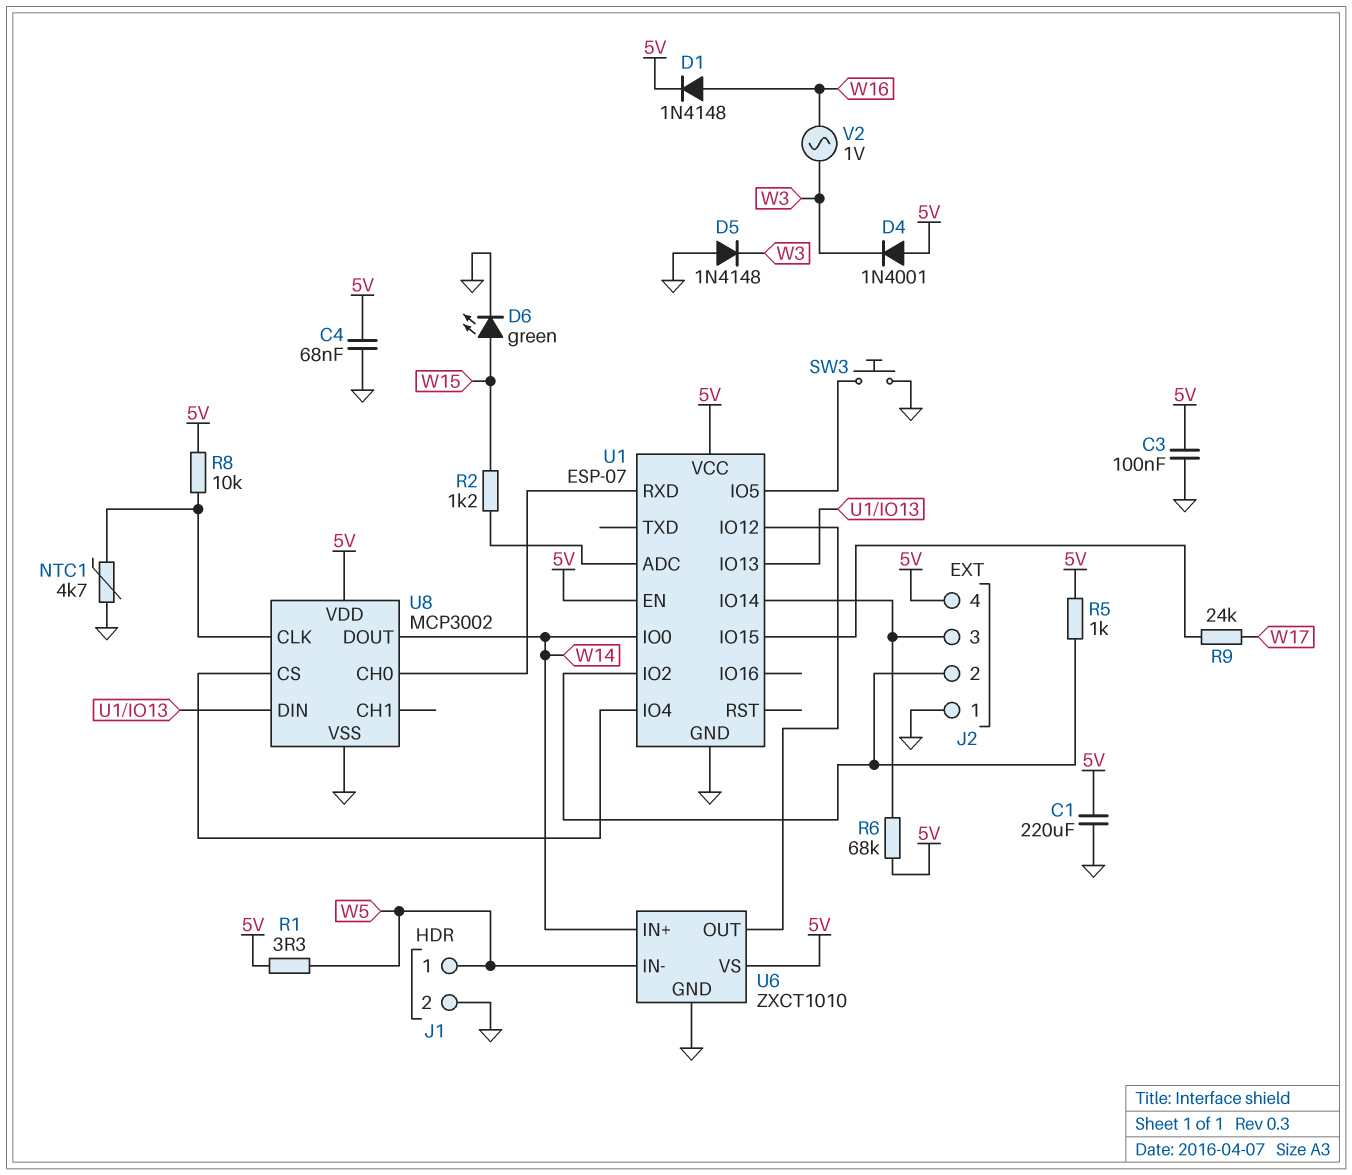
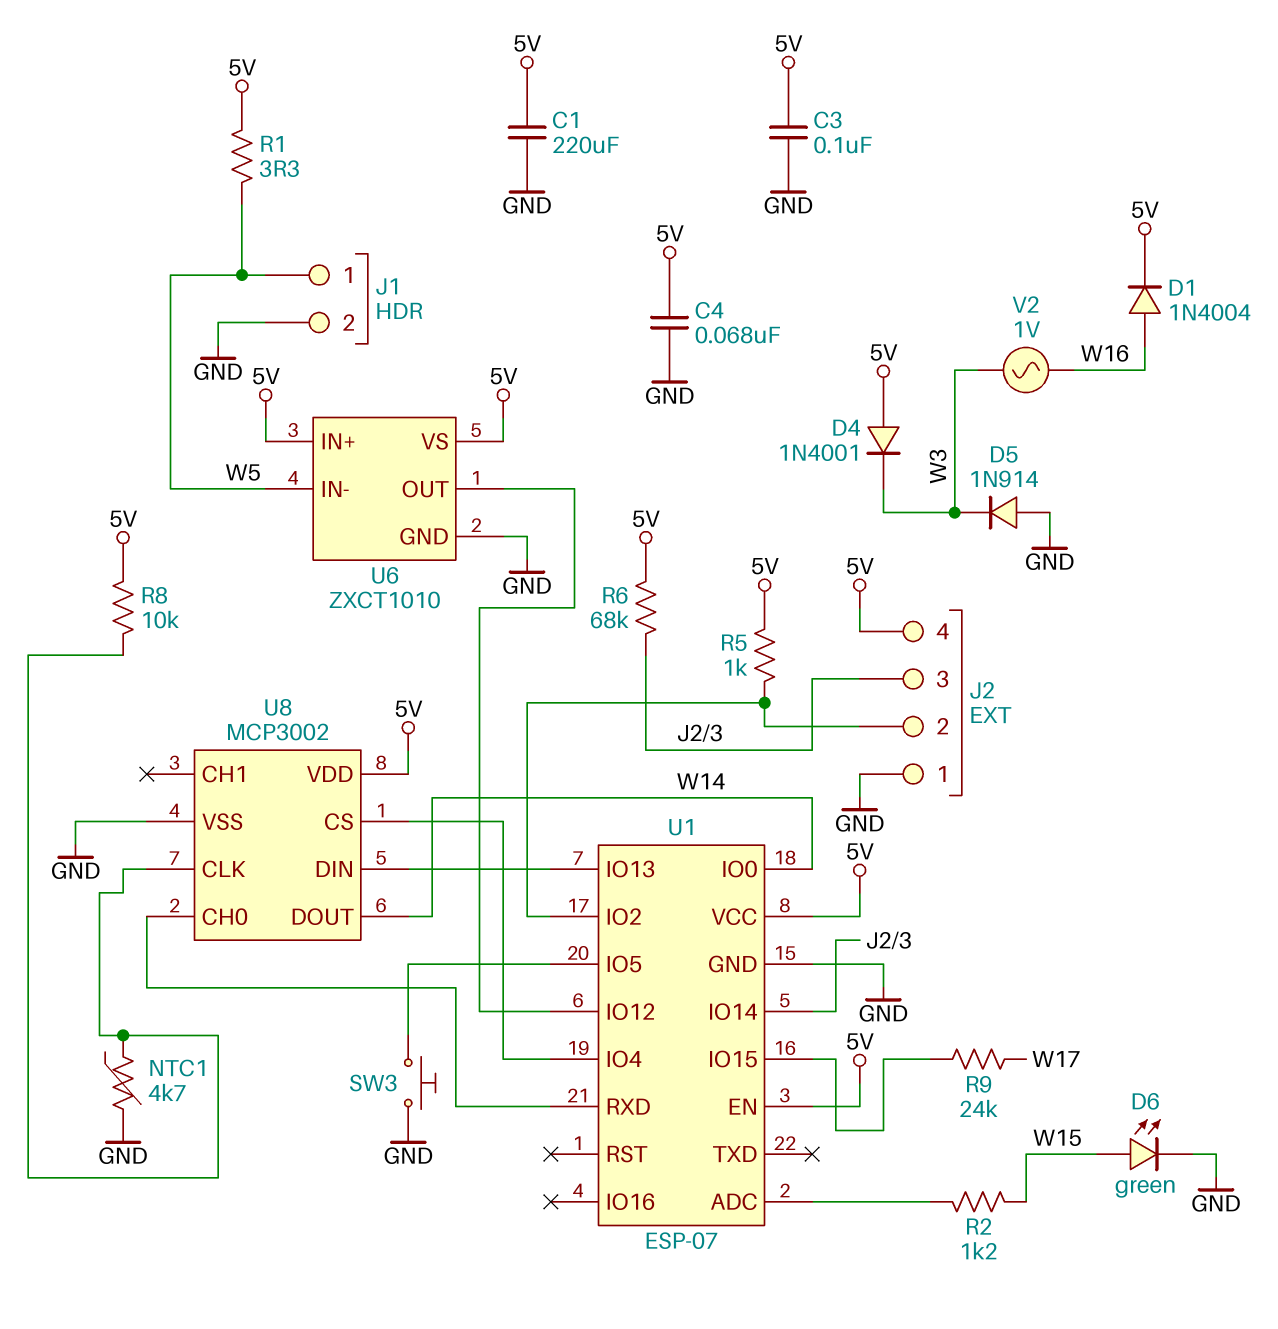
D1: diode 1N4148 (A W16, K 5V) -> diode 1N4004 (A W16, K 5V)
D5: diode 1N4148 (A GND, K W3) -> diode 1N914 (A GND, K W3)
U6 pin IN+: W14 -> 5V

